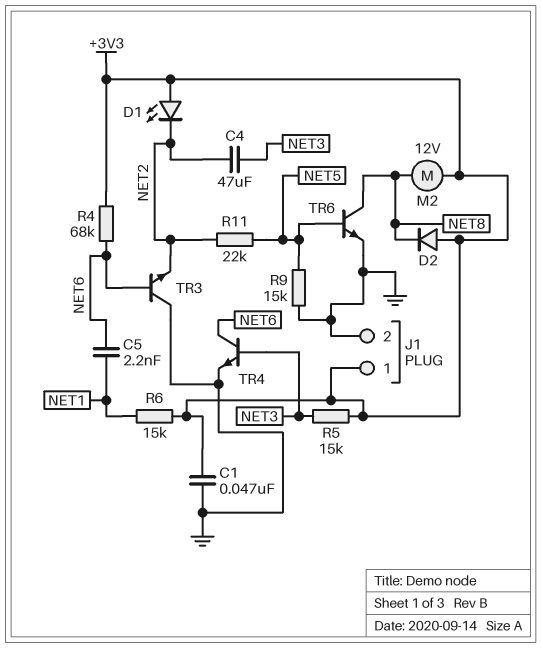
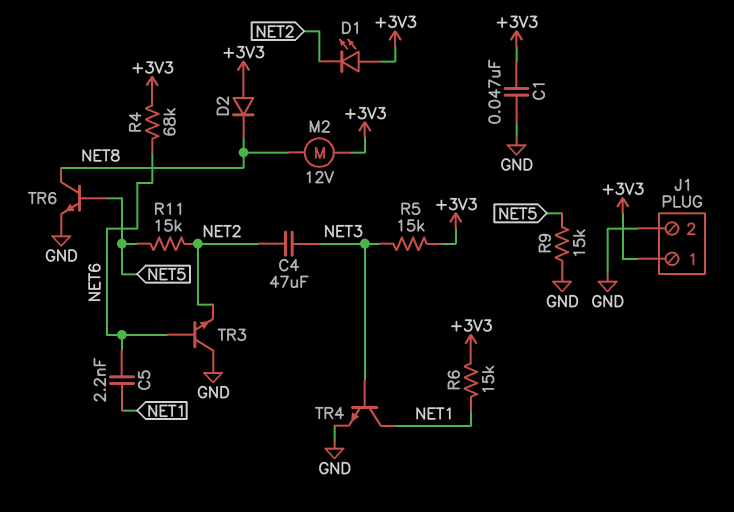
R11: 22k (NET2, NET5) -> 15k (NET2, NET5)
TR4: NPN (B NET3, C NET6, E GND) -> NPN (B NET3, C NET1, E GND)

